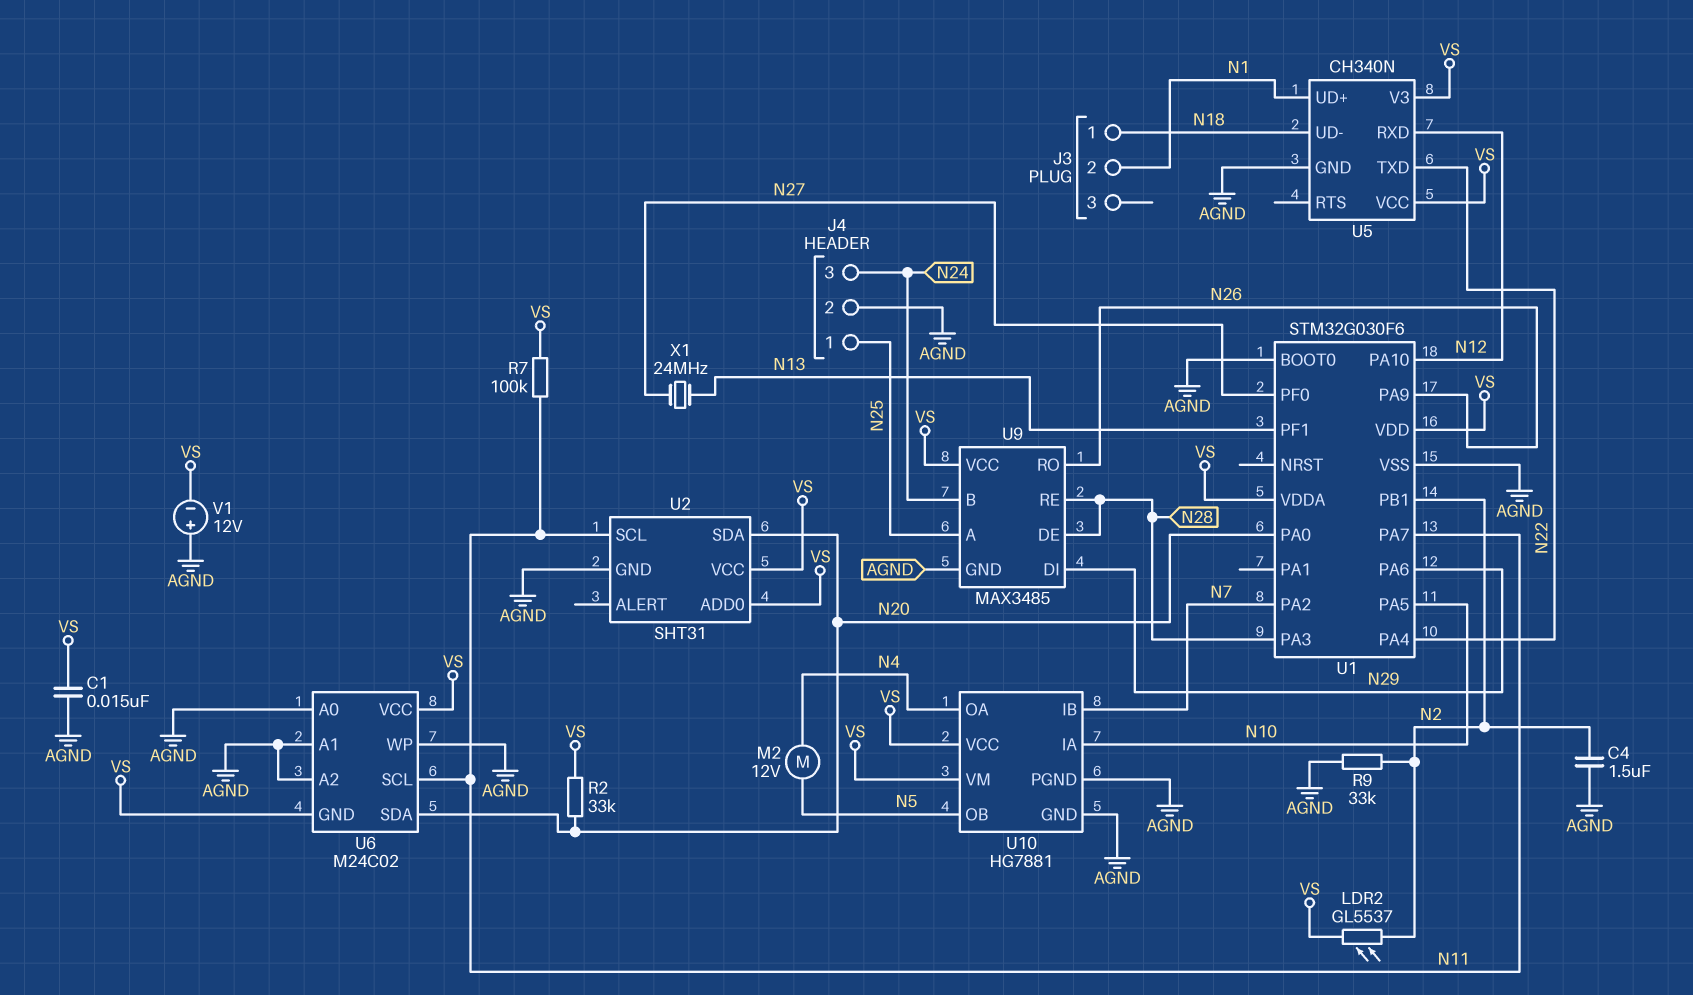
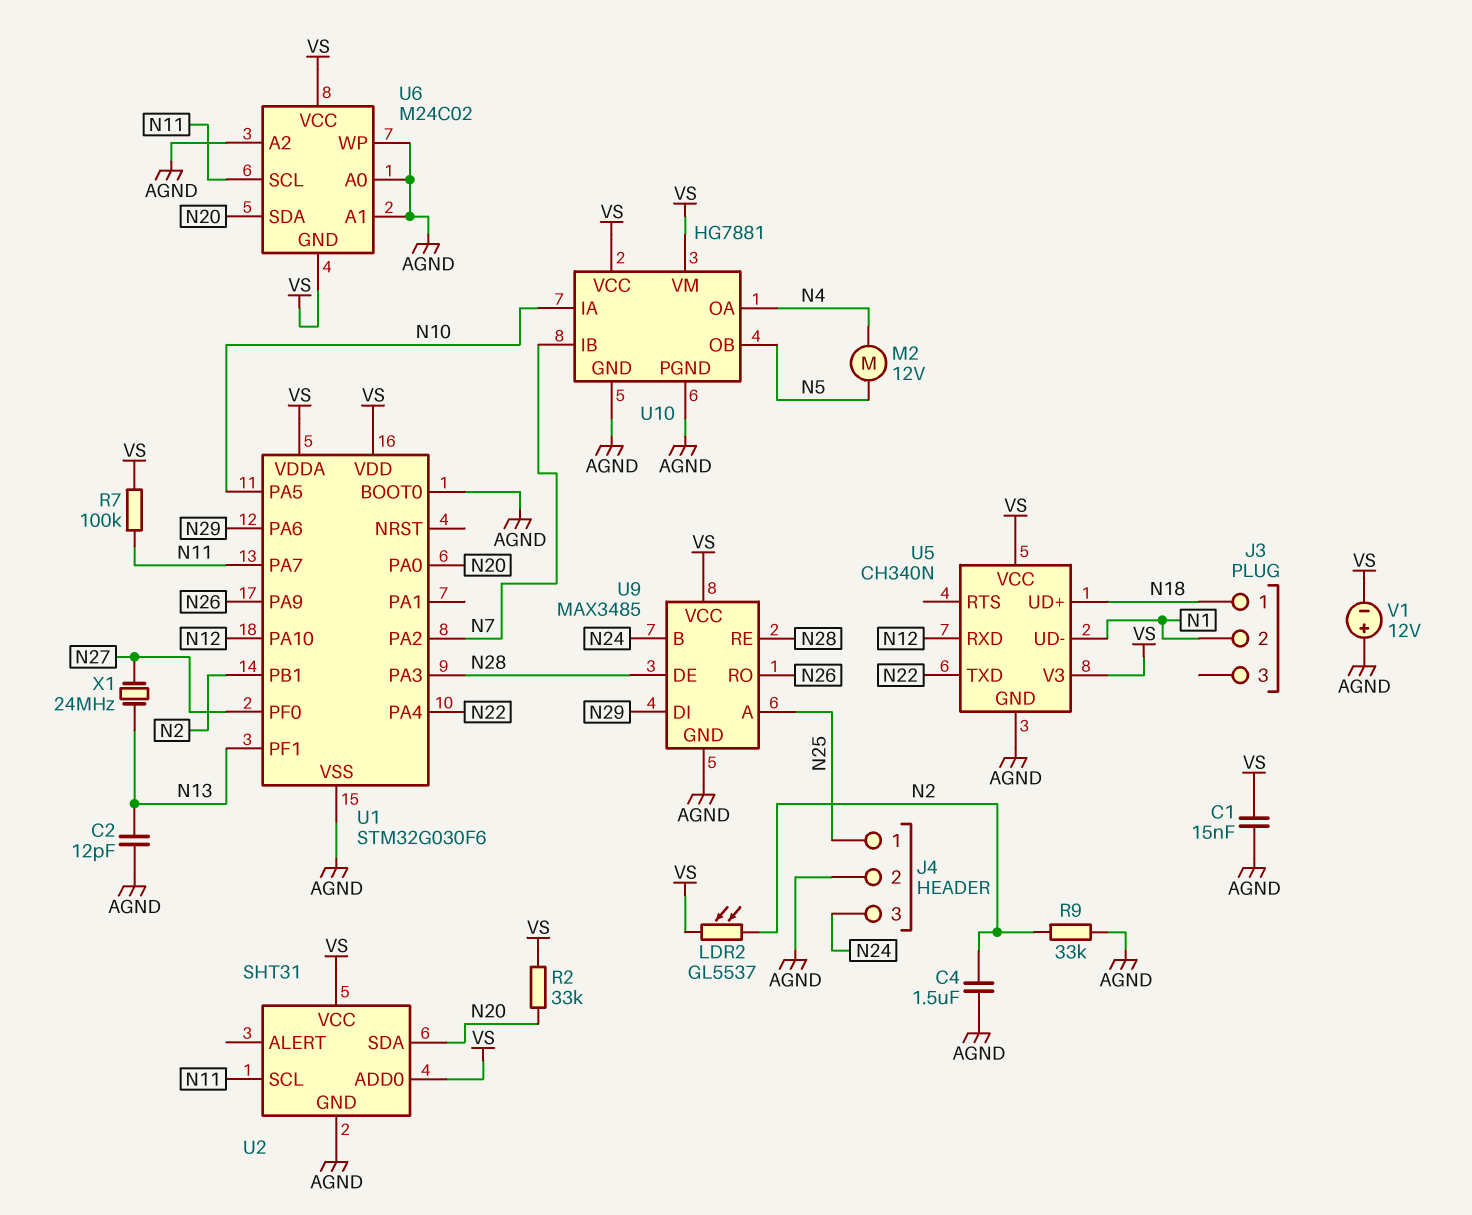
C2: none -> 12pF (AGND, N13)
U5 pin UD+: N1 -> N18
U5 pin UD-: N18 -> N1

